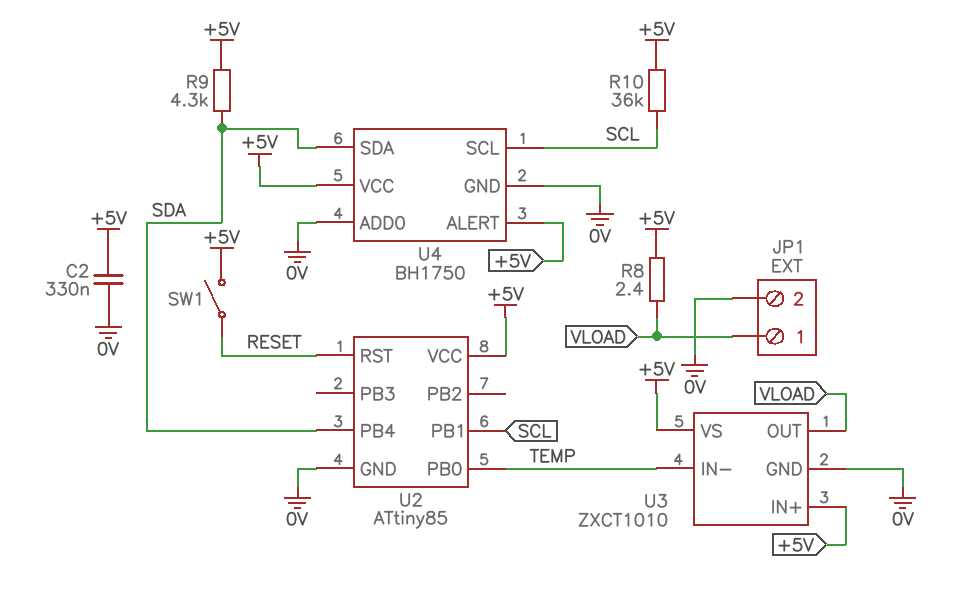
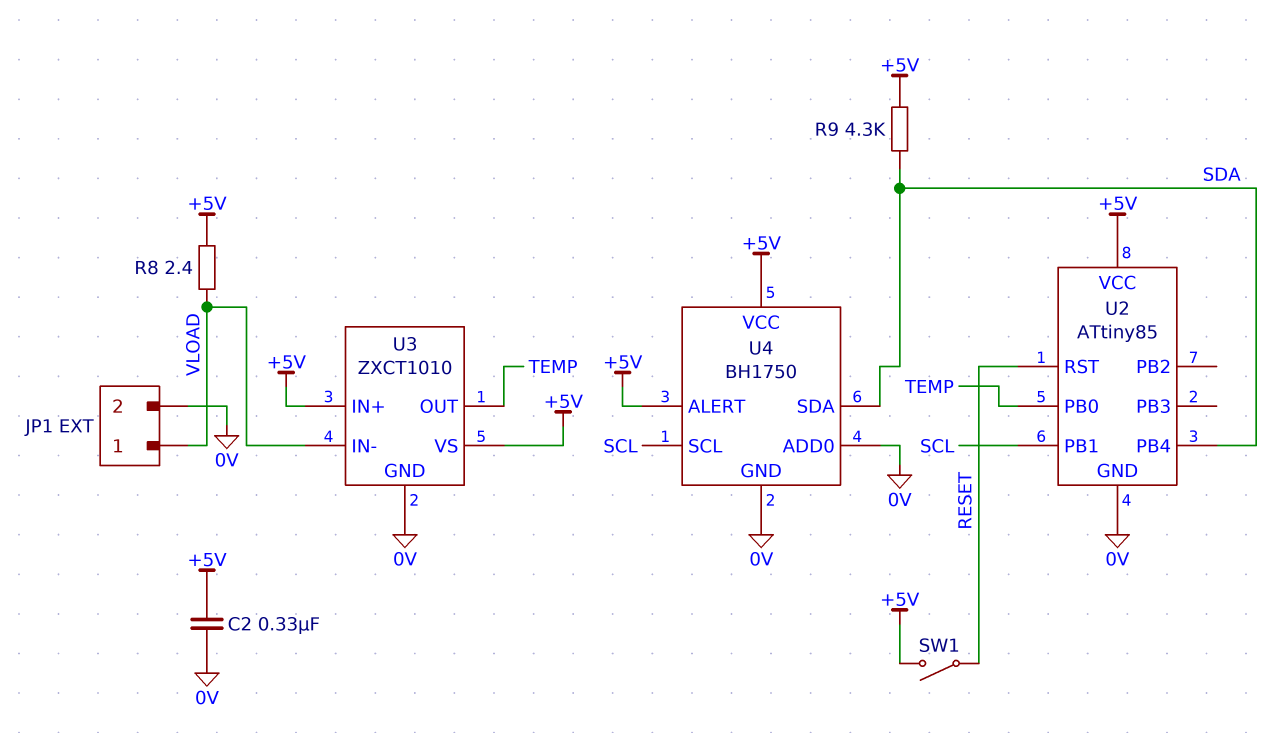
R10: 36k (+5V, SCL) -> none
U3 pin IN-: TEMP -> VLOAD
U3 pin OUT: VLOAD -> TEMP

